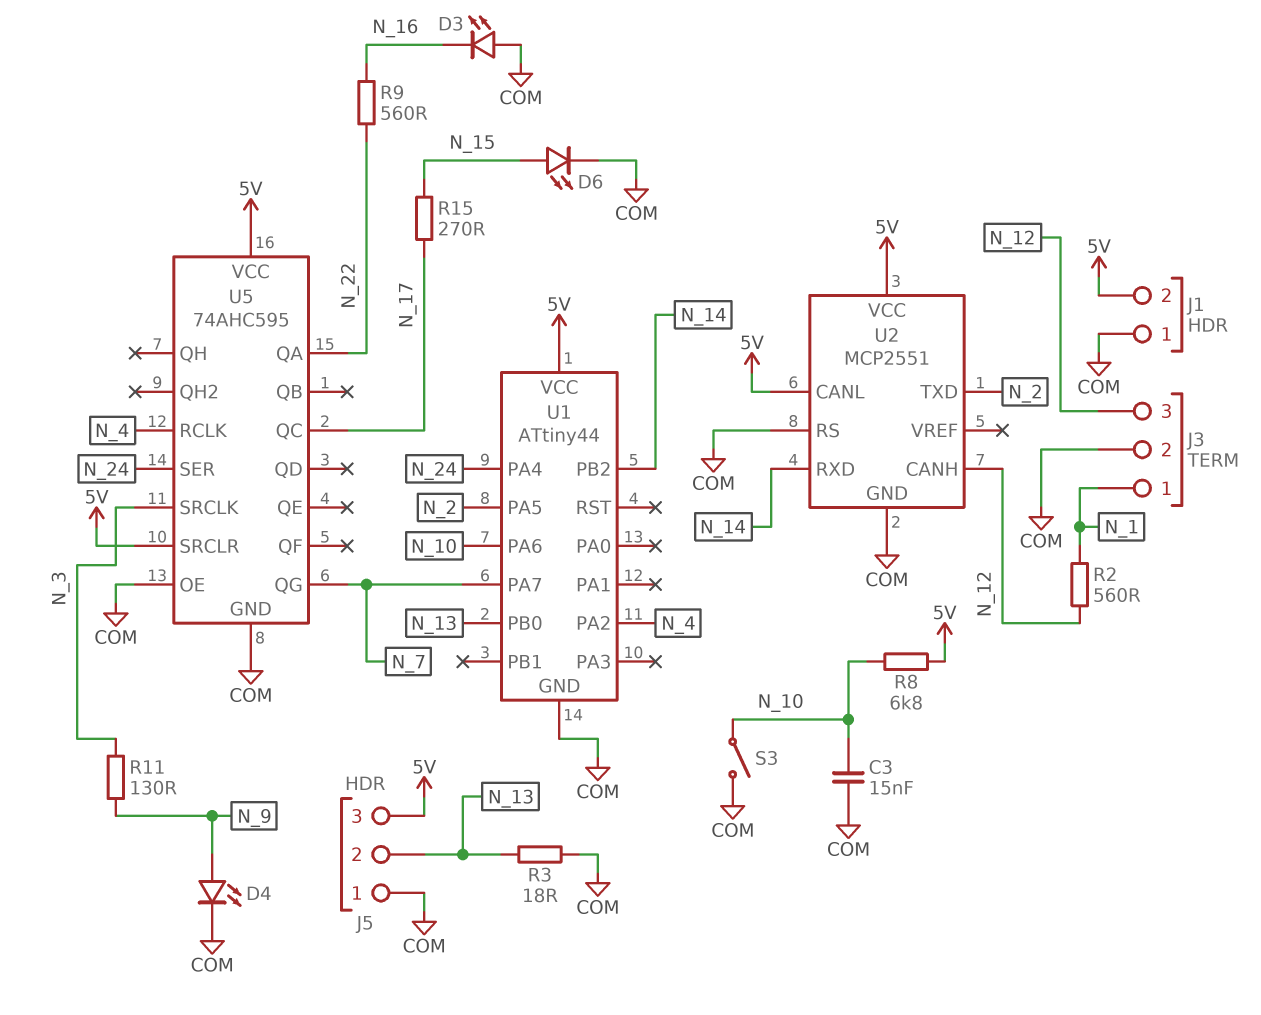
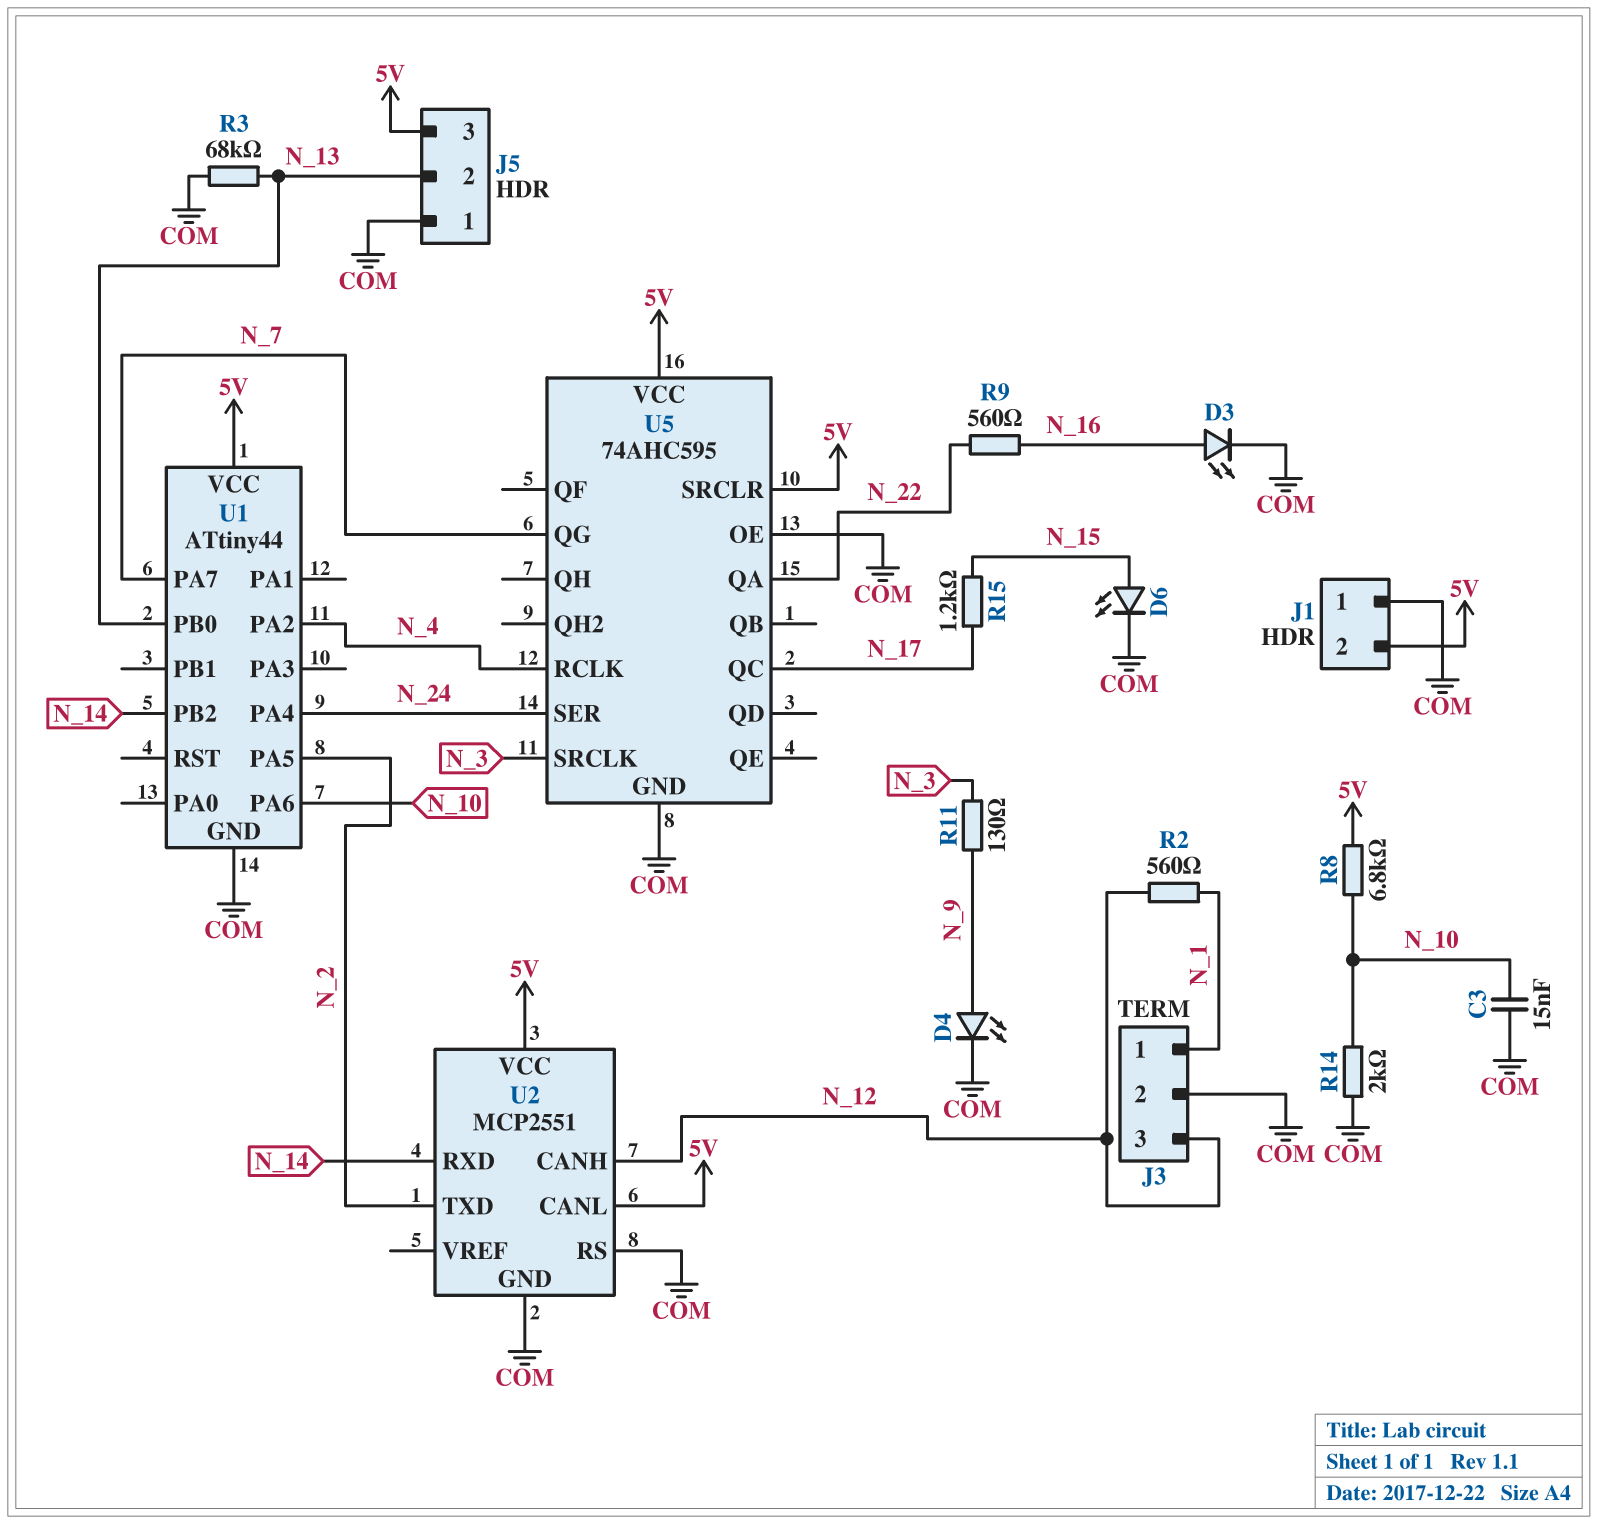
D3: LED (A COM, K N_16) -> LED (A N_16, K COM)
R3: 18 (COM, N_13) -> 68k (COM, N_13)
R14: none -> 2k (COM, N_10)
R15: 270 (N_15, N_17) -> 1.2k (N_15, N_17)
S3: switch (COM, N_10) -> none

